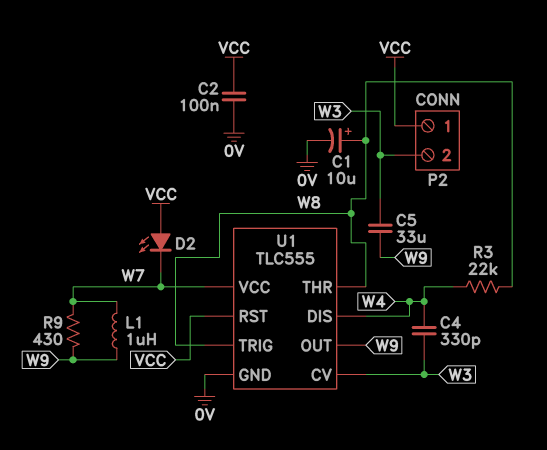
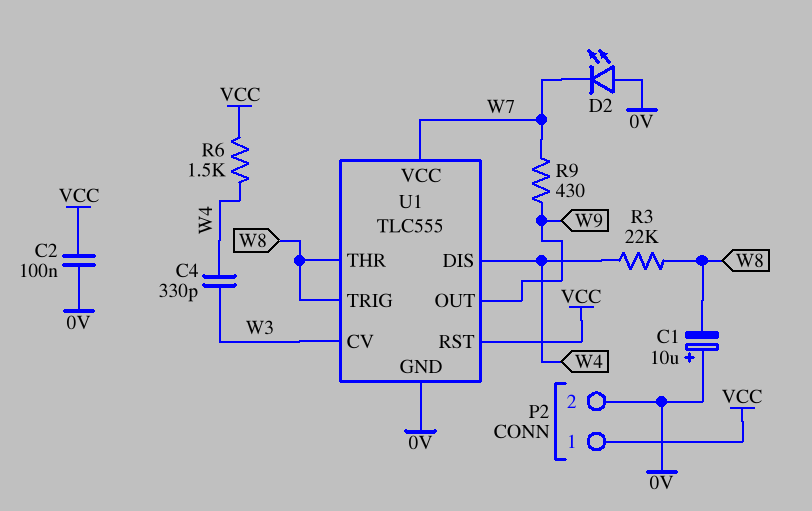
C1: 10uF (plus W8, minus 0V) -> 10uF (plus 0V, minus W8)
C5: 33uF (W3, W9) -> none
D2: LED (A VCC, K W7) -> LED (A 0V, K W7)
L1: 1uH (W7, W9) -> none
P2 pin 2: W3 -> 0V
R6: none -> 1.5k (VCC, W4)

